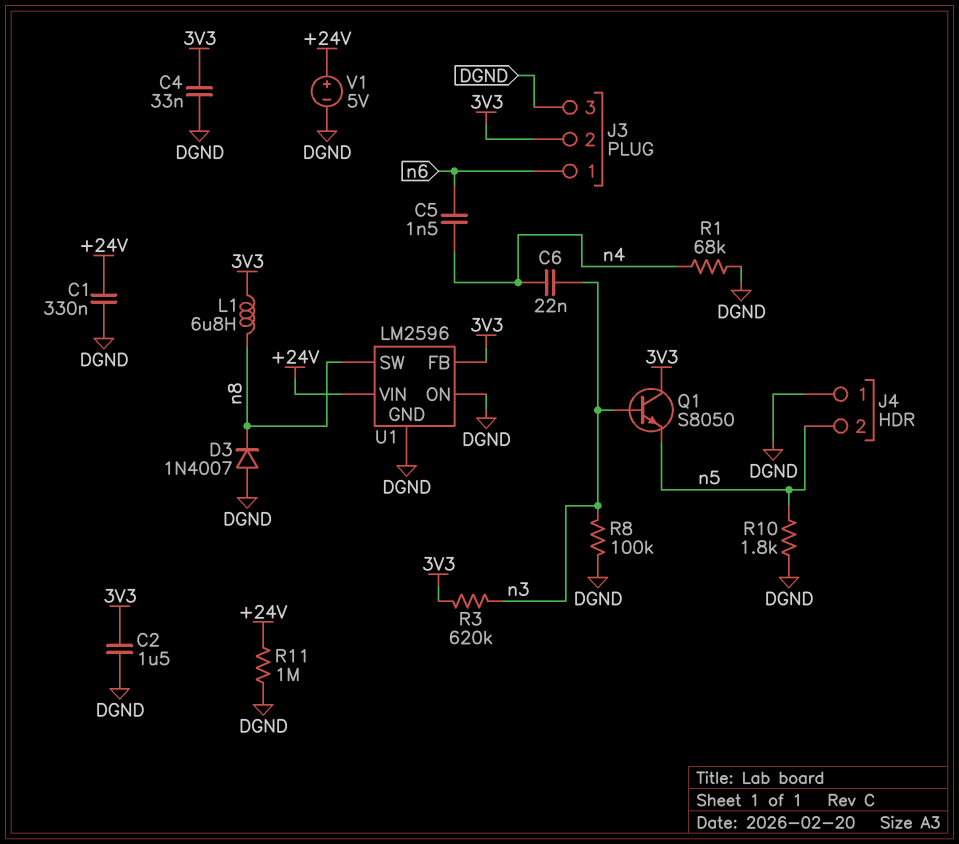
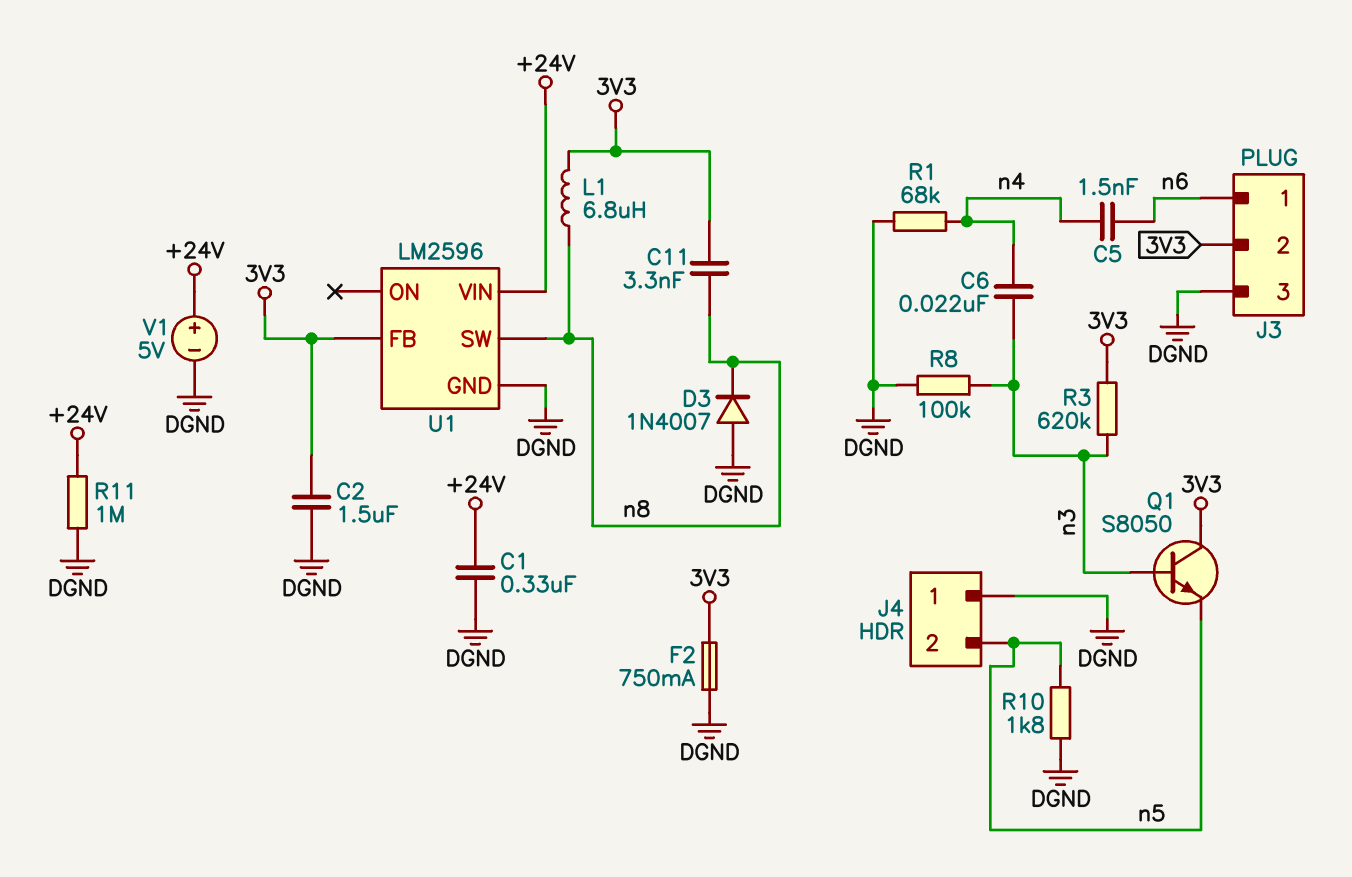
C4: 33nF (3V3, DGND) -> none
C11: none -> 3.3nF (3V3, n8)
F2: none -> 750mA (3V3, DGND)
U1 pin ON: DGND -> none

